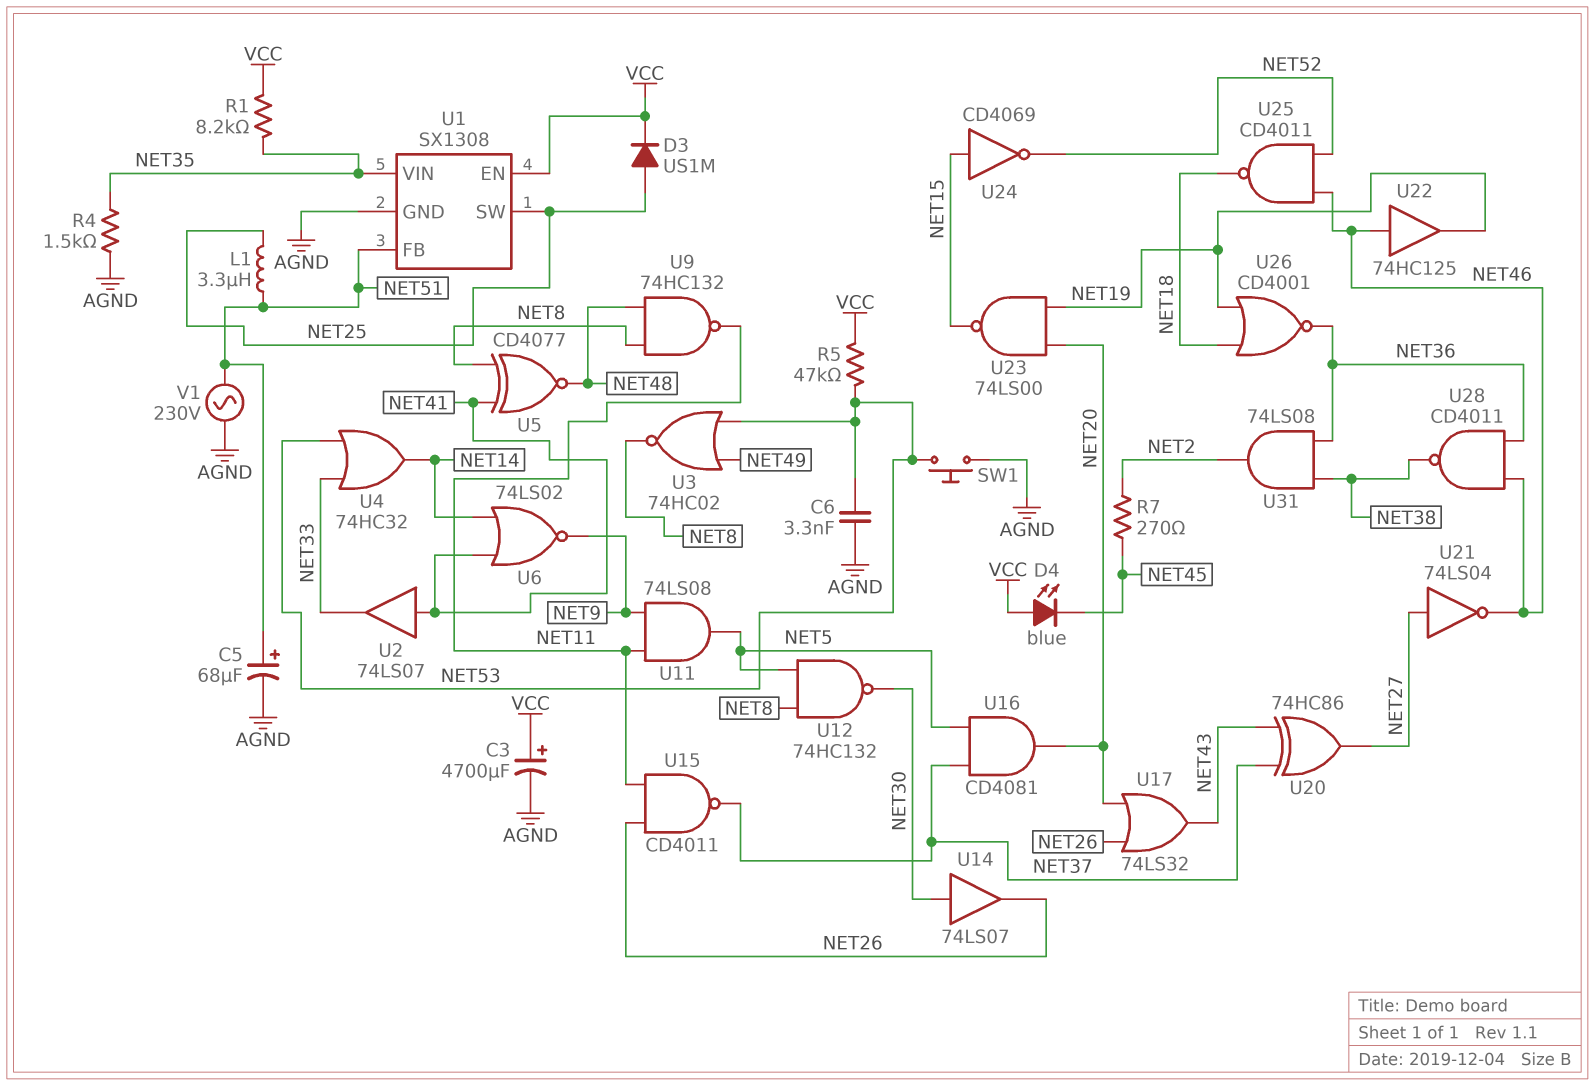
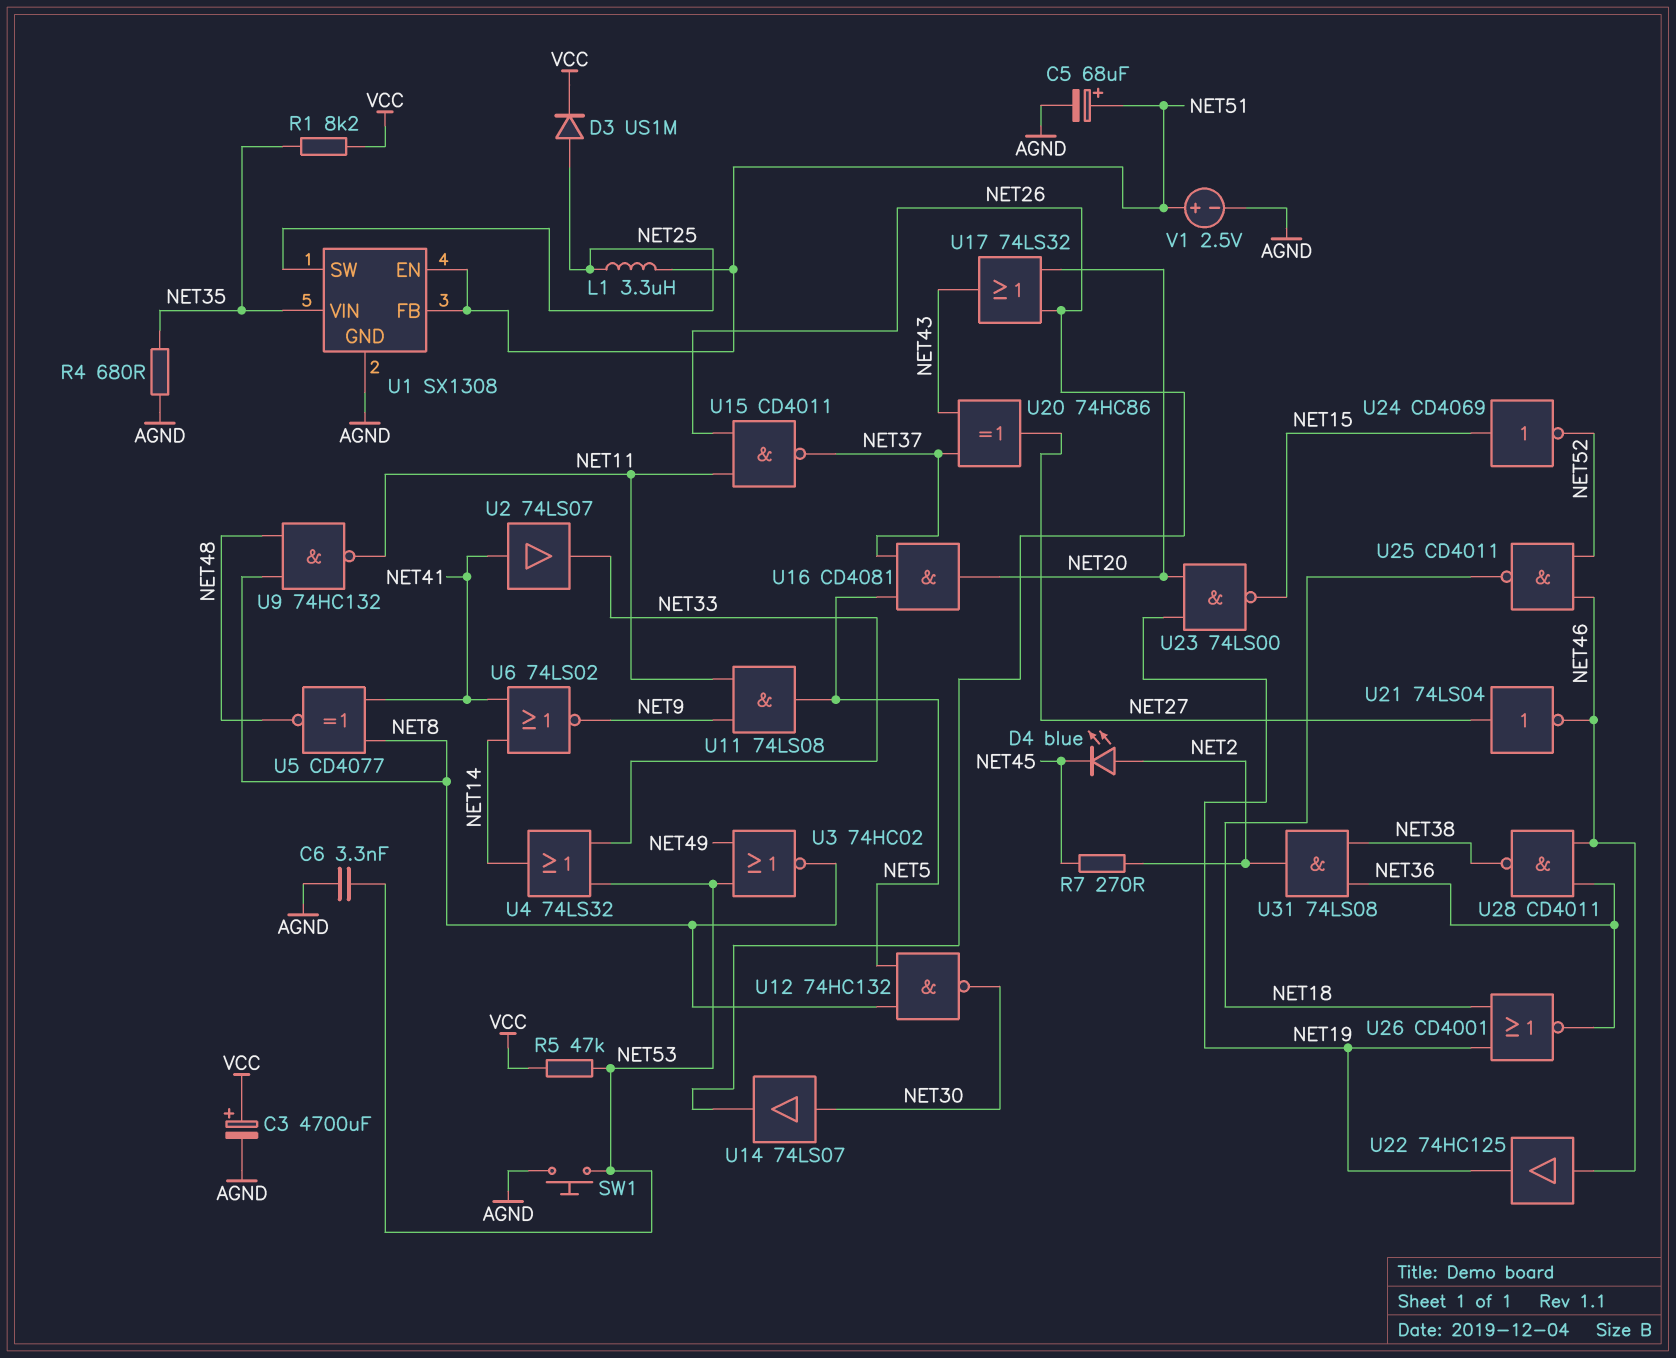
D4: LED blue (A VCC, K NET45) -> LED blue (A NET2, K NET45)
R4: 1.5k (AGND, NET35) -> 680 (AGND, NET35)
U1 pin EN: VCC -> NET51
U4: OR 74HC32 (in NET33, in NET53, out NET14) -> OR 74LS32 (in NET33, in NET53, out NET14)
V1: AC 230V (AGND, NET51) -> 2.5V (plus NET51, minus AGND)

